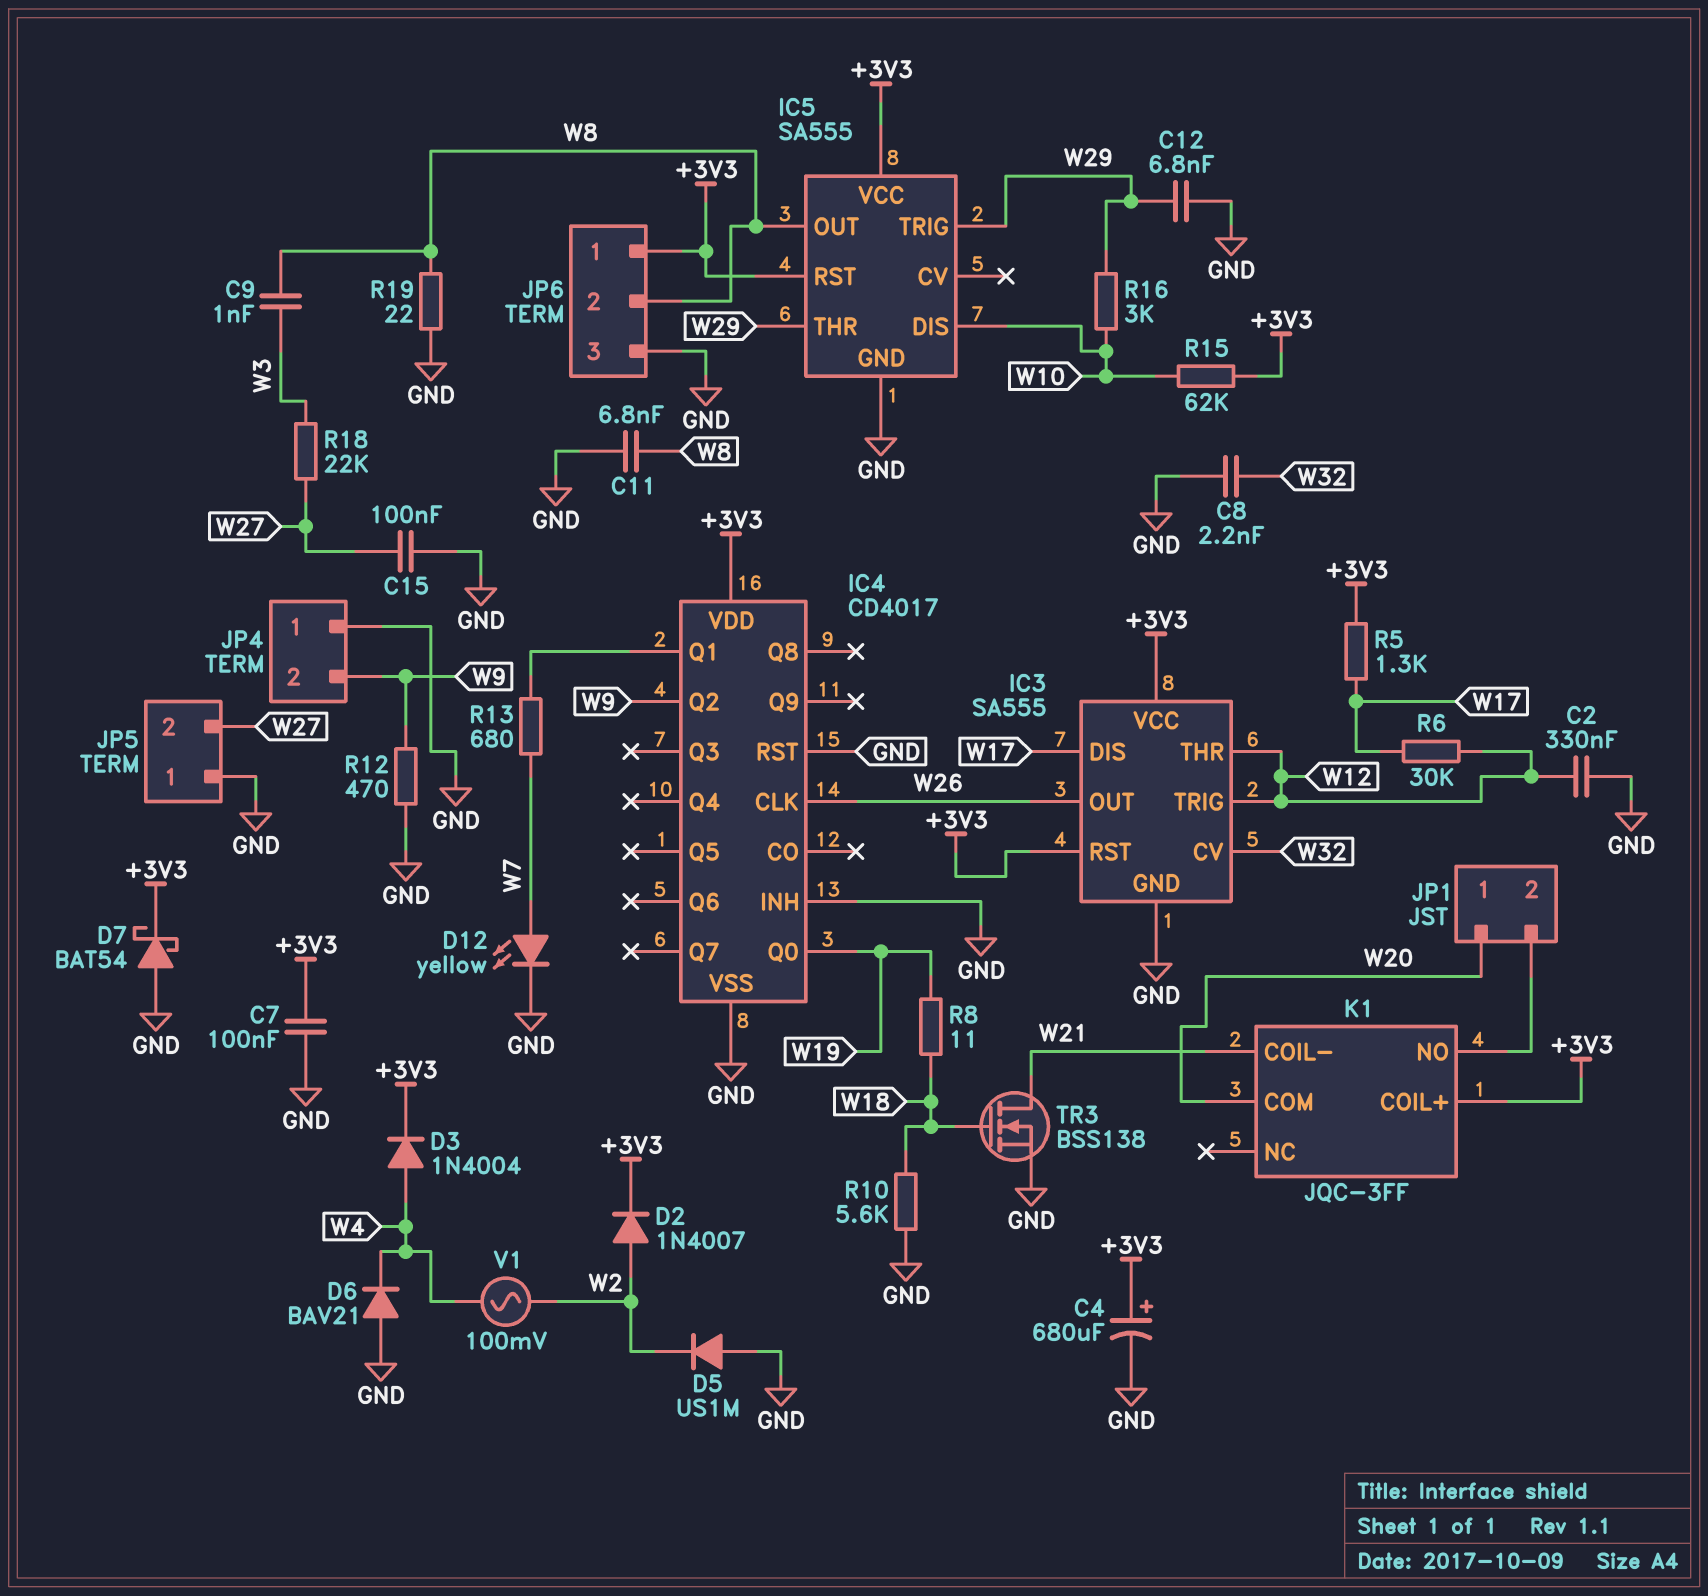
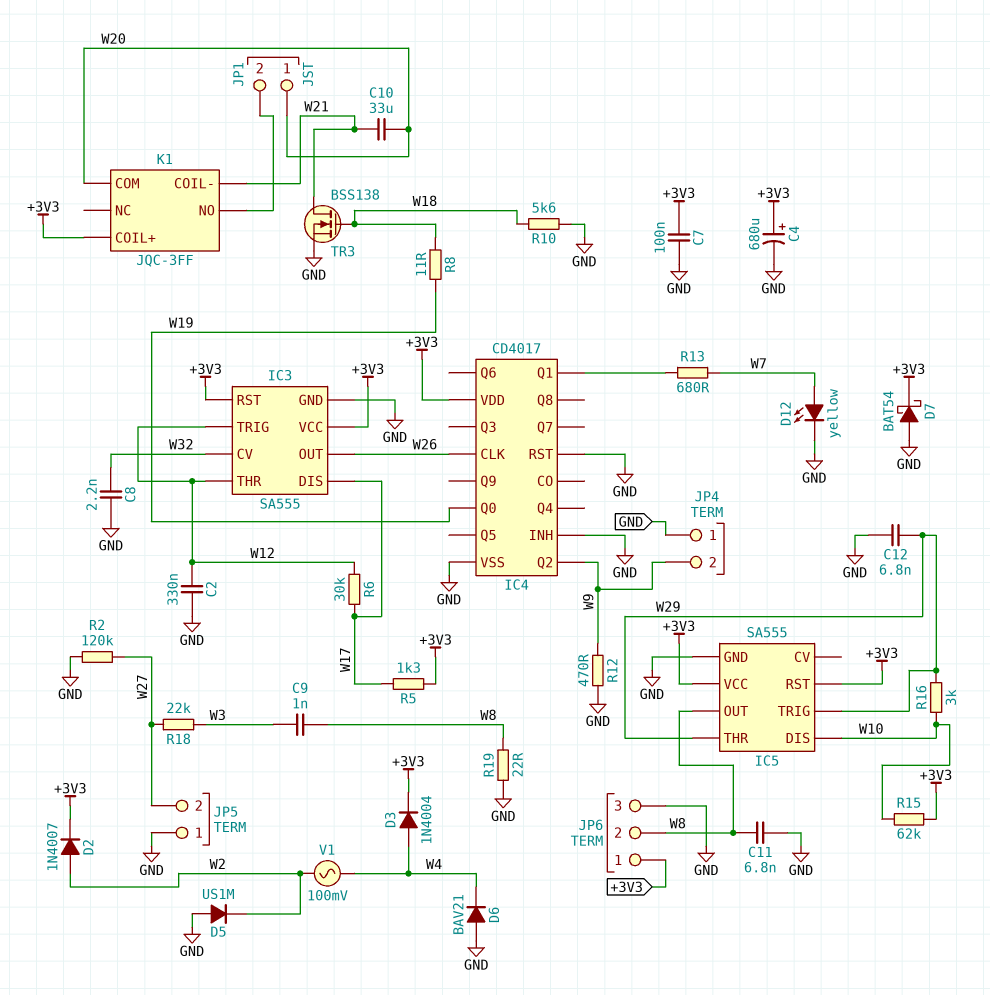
C10: none -> 33uF (W20, W21)
C15: 100nF (GND, W27) -> none
R2: none -> 120k (GND, W27)

